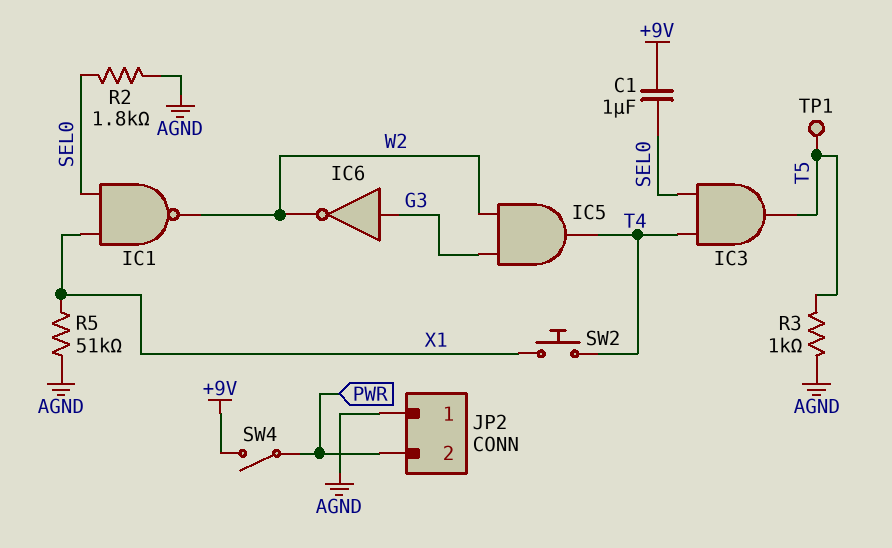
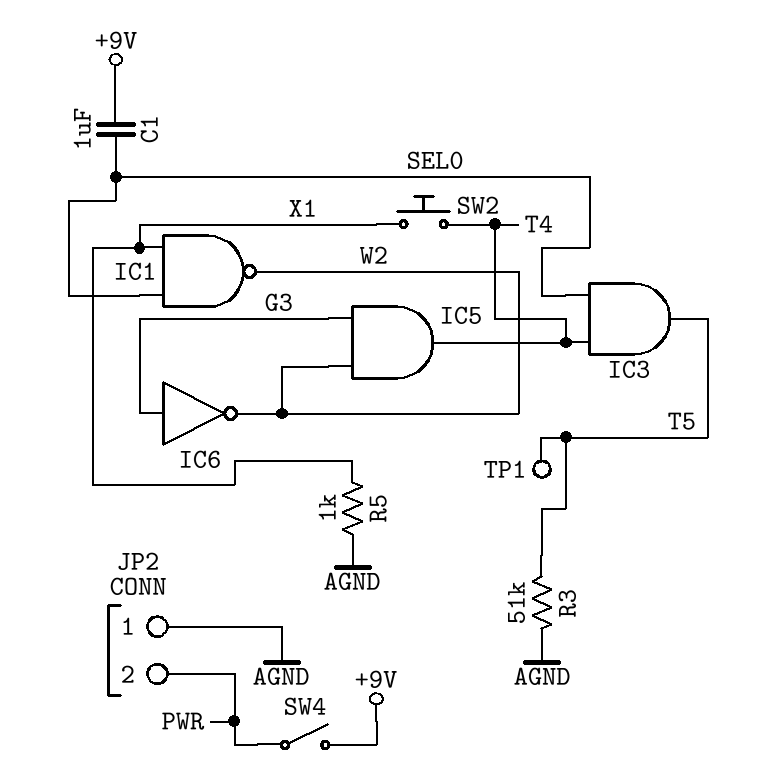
R2: 1.8k (AGND, SEL0) -> none
R3: 1k (AGND, T5) -> 51k (AGND, T5)
R5: 51k (AGND, X1) -> 1k (AGND, X1)

